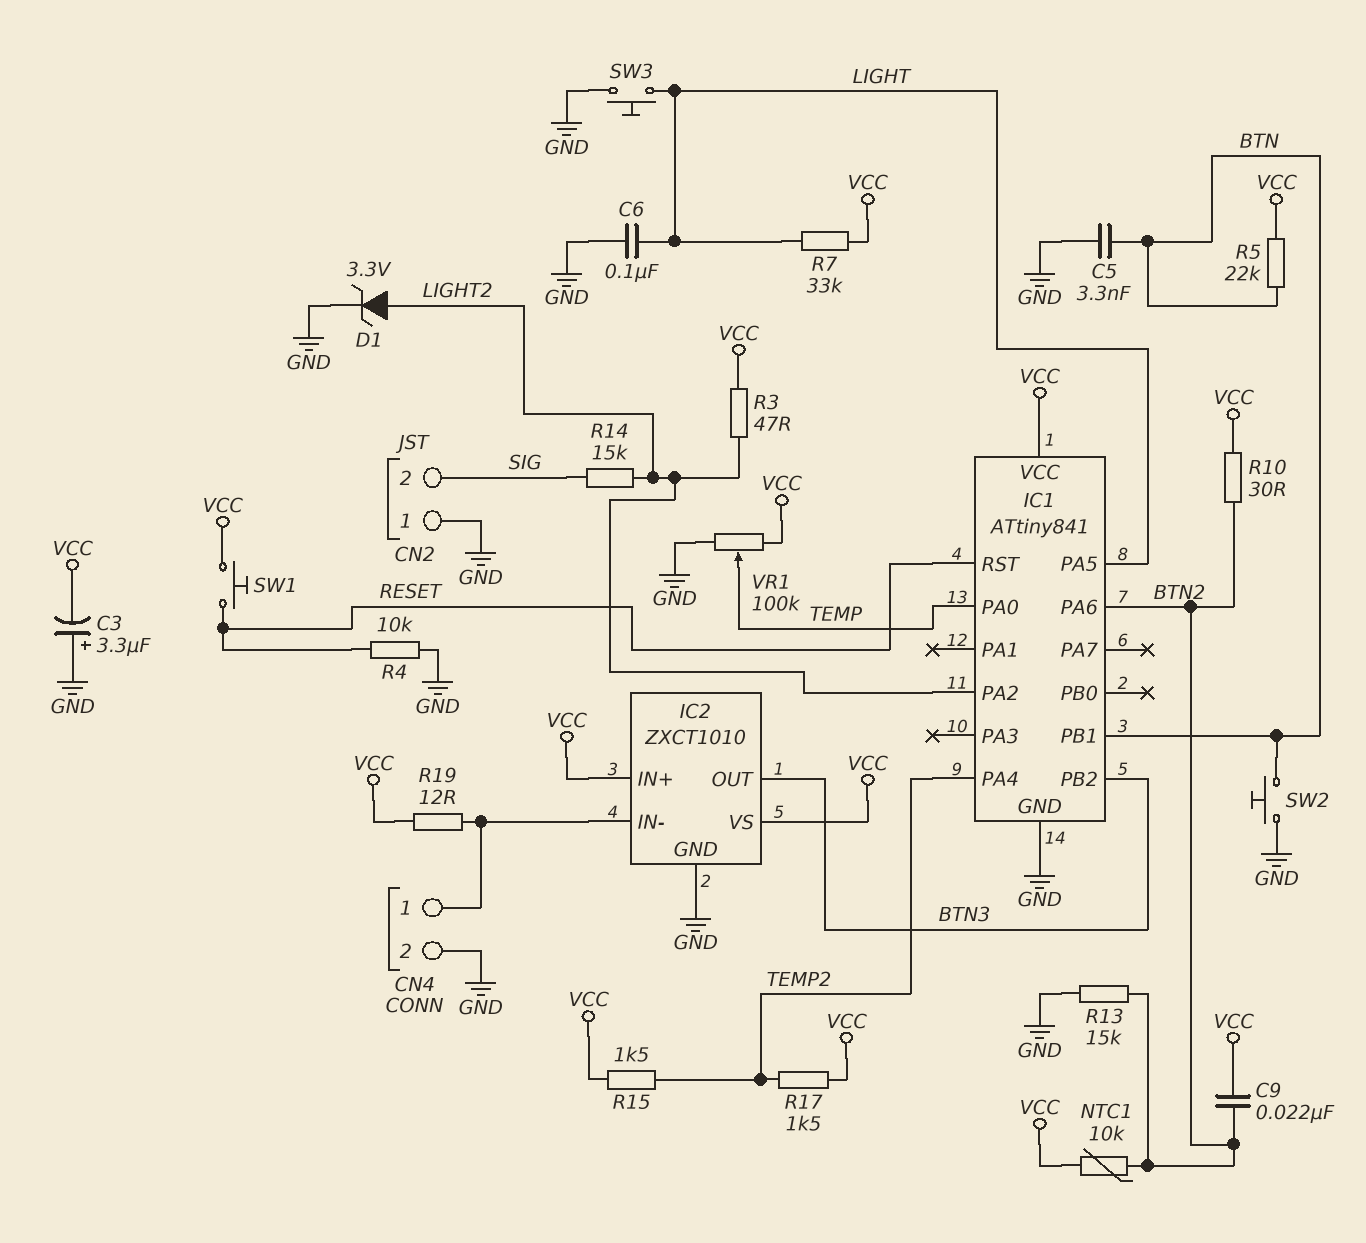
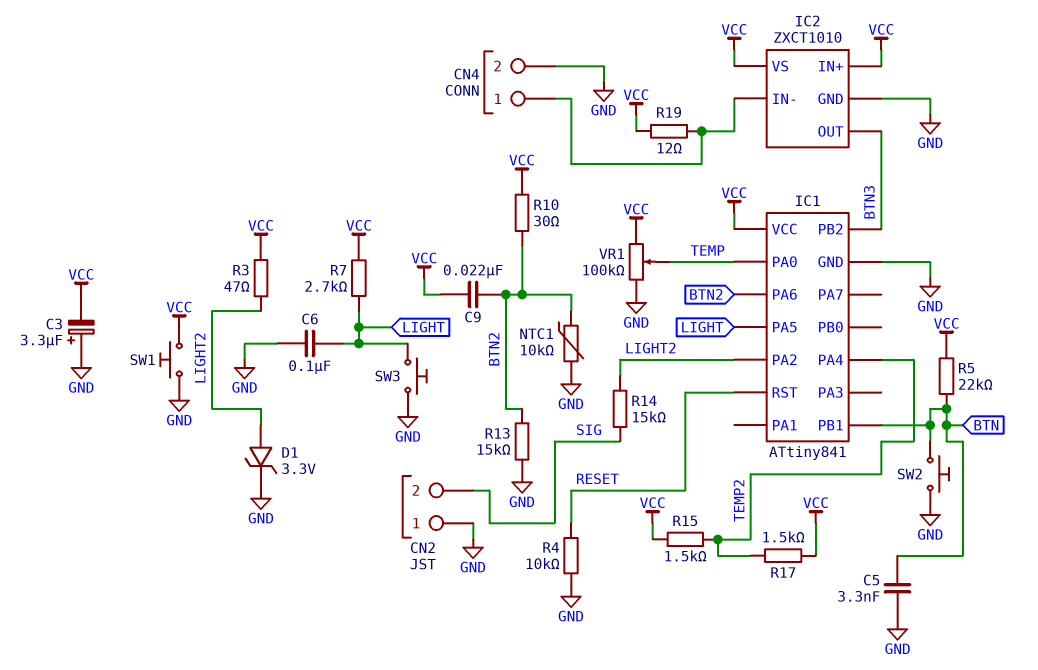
NTC1: 10k (BTN2, VCC) -> 10k (BTN2, GND)
R7: 33k (LIGHT, VCC) -> 2.7k (LIGHT, VCC)
SW1: button (RESET, VCC) -> button (GND, VCC)

